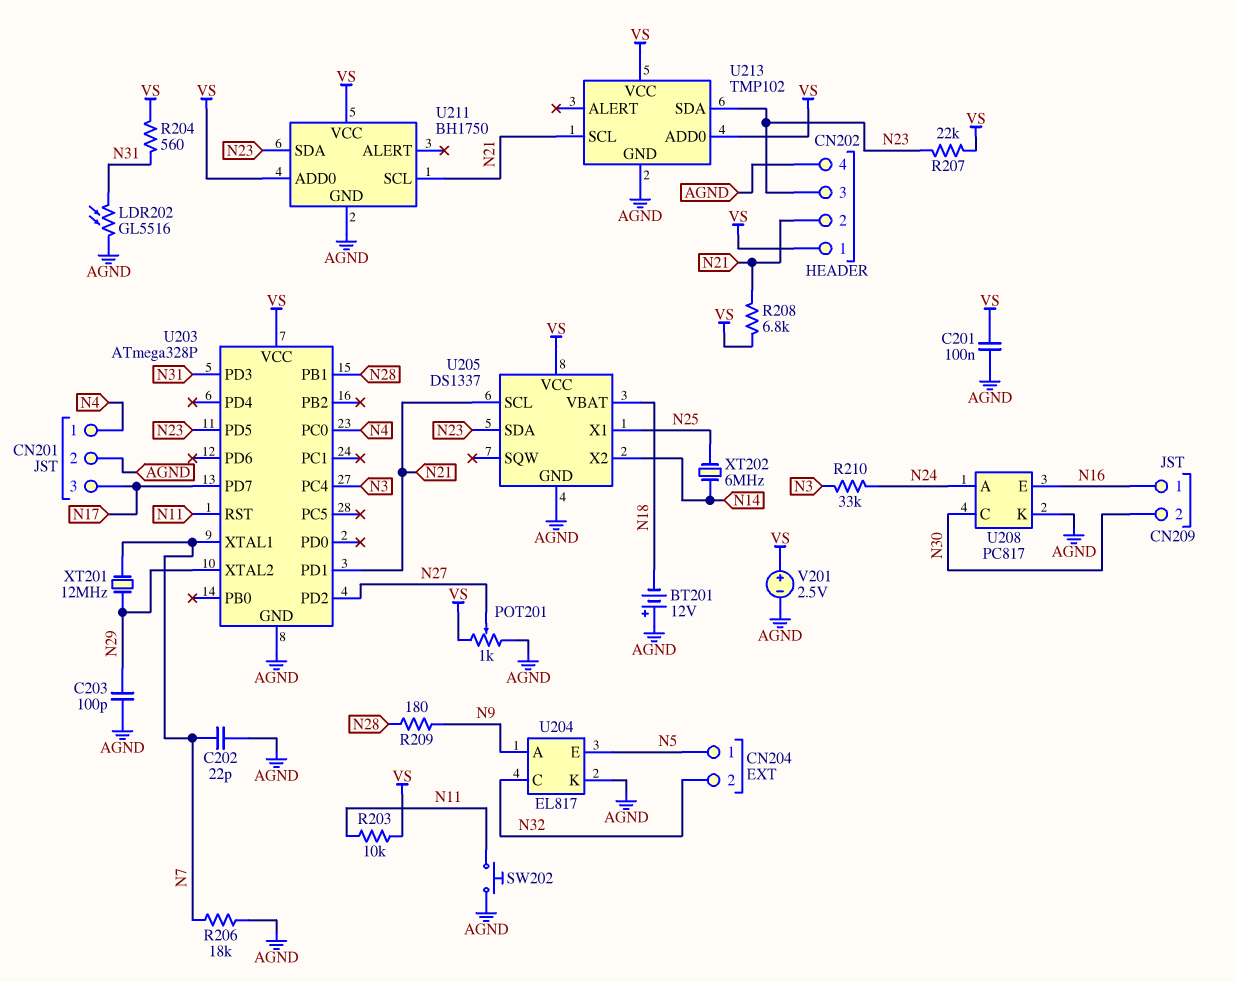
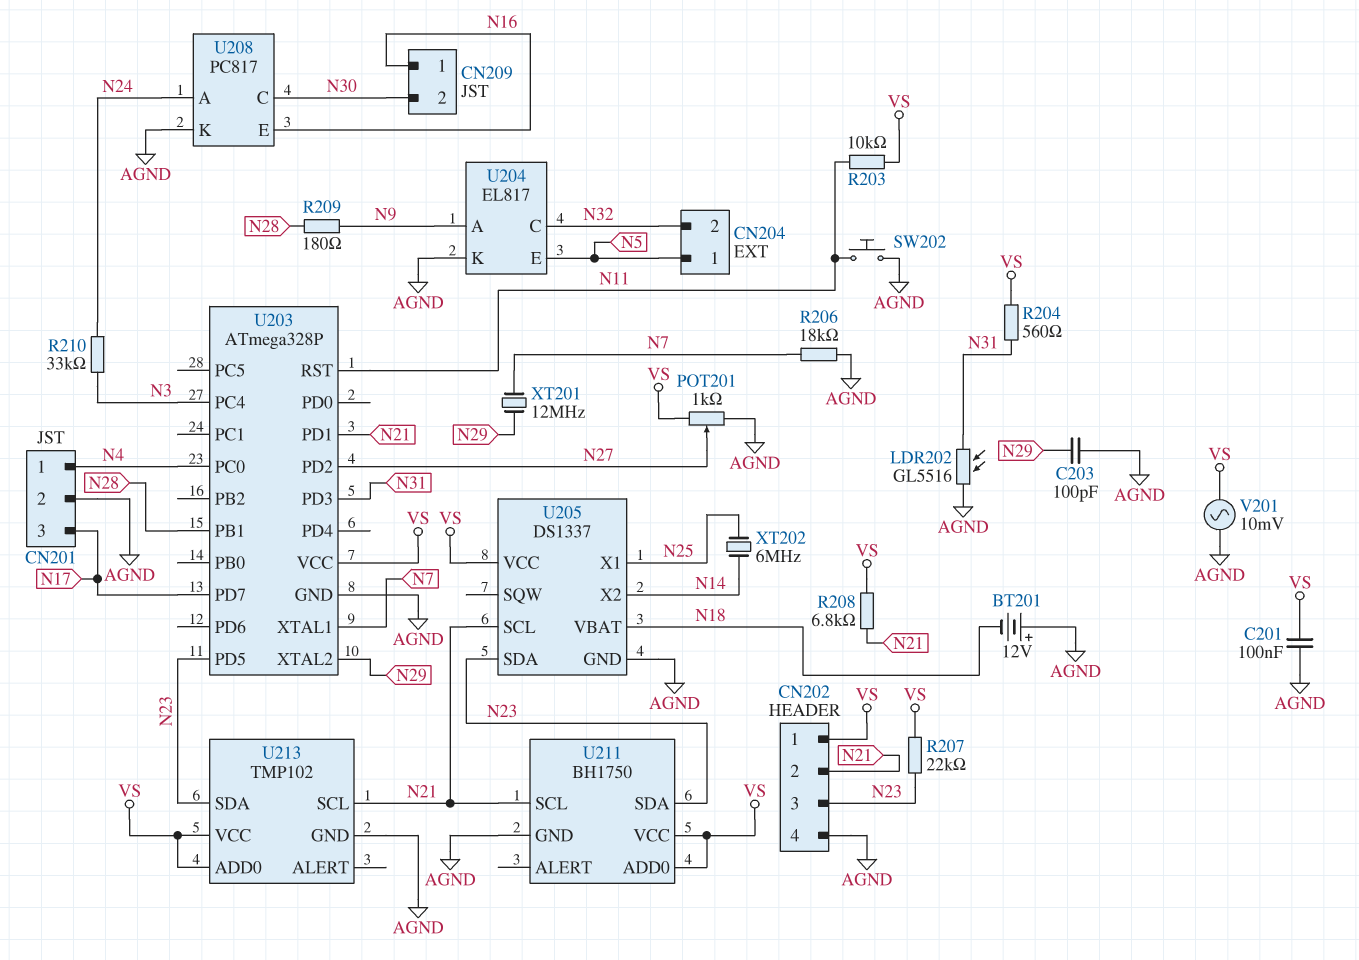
C202: 22pF (AGND, N7) -> none
V201: 2.5V (plus VS, minus AGND) -> AC 10mV (AGND, VS)

